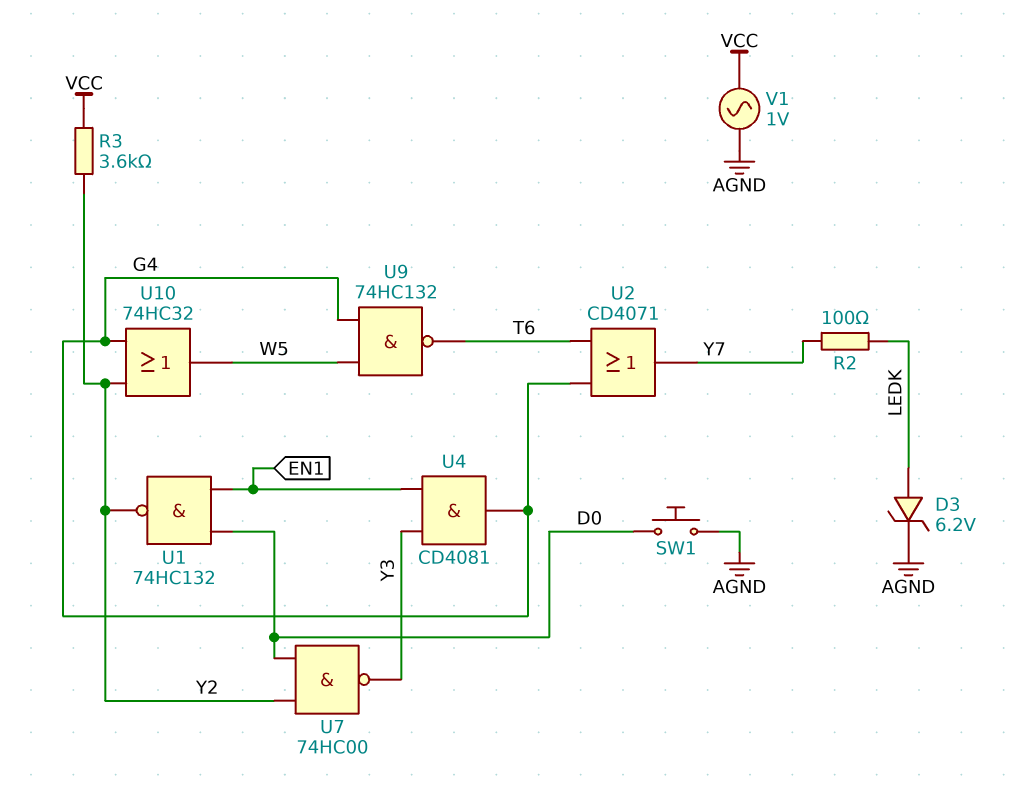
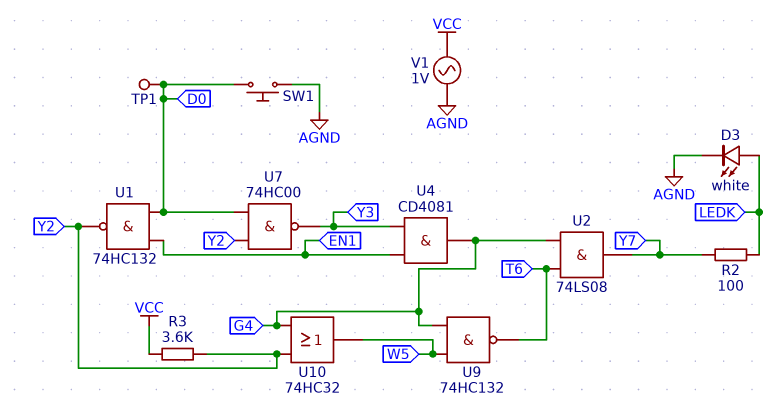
D3: zener 6.2V (A LEDK, K AGND) -> LED white (A LEDK, K AGND)
TP1: none -> test point (D0)
U2: OR CD4071 (in G4, in T6, out Y7) -> AND 74LS08 (in G4, in T6, out Y7)

